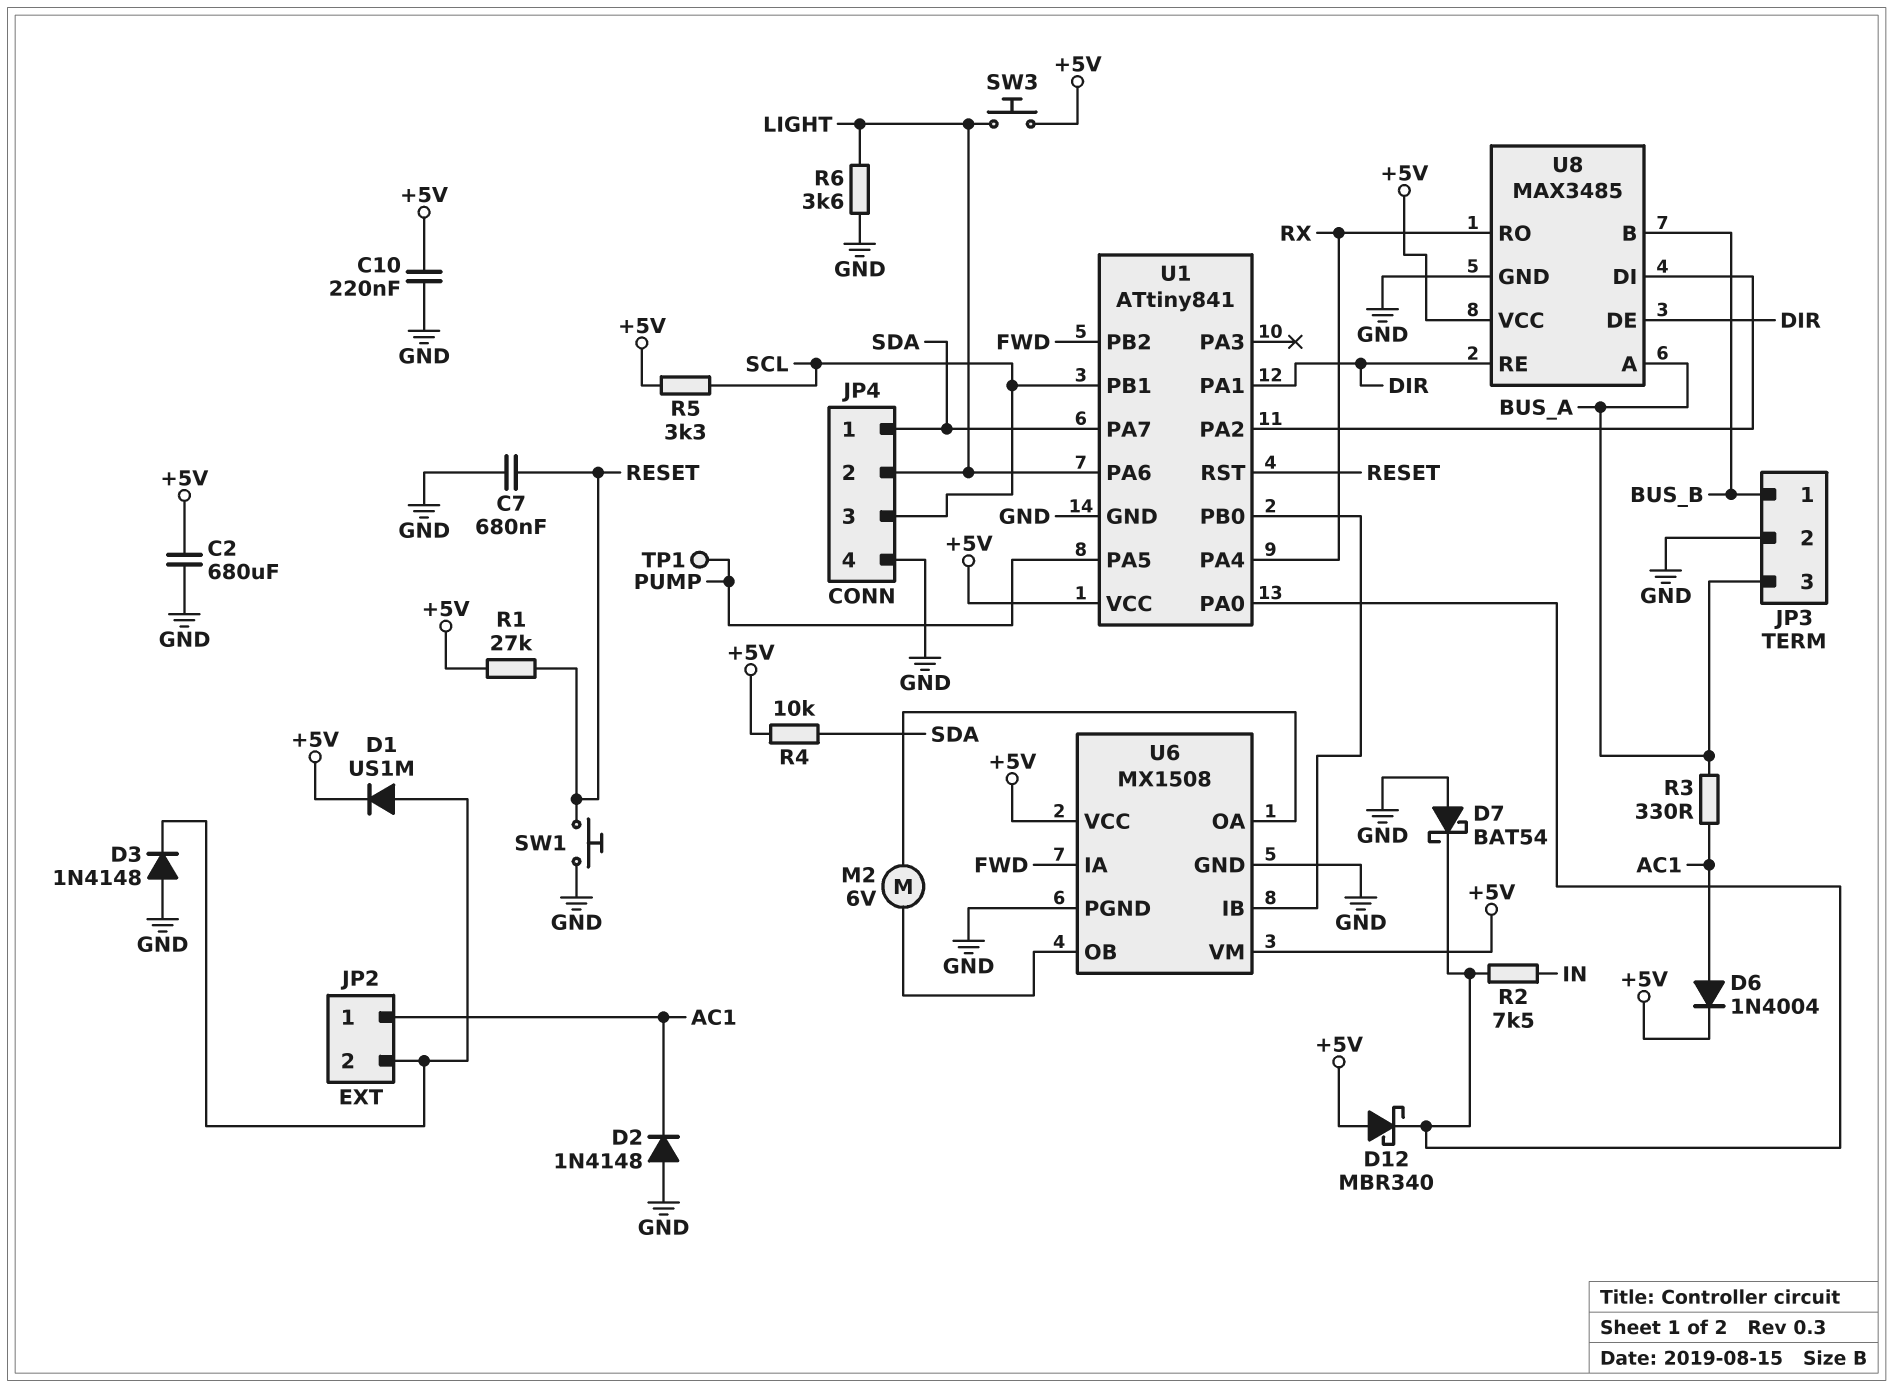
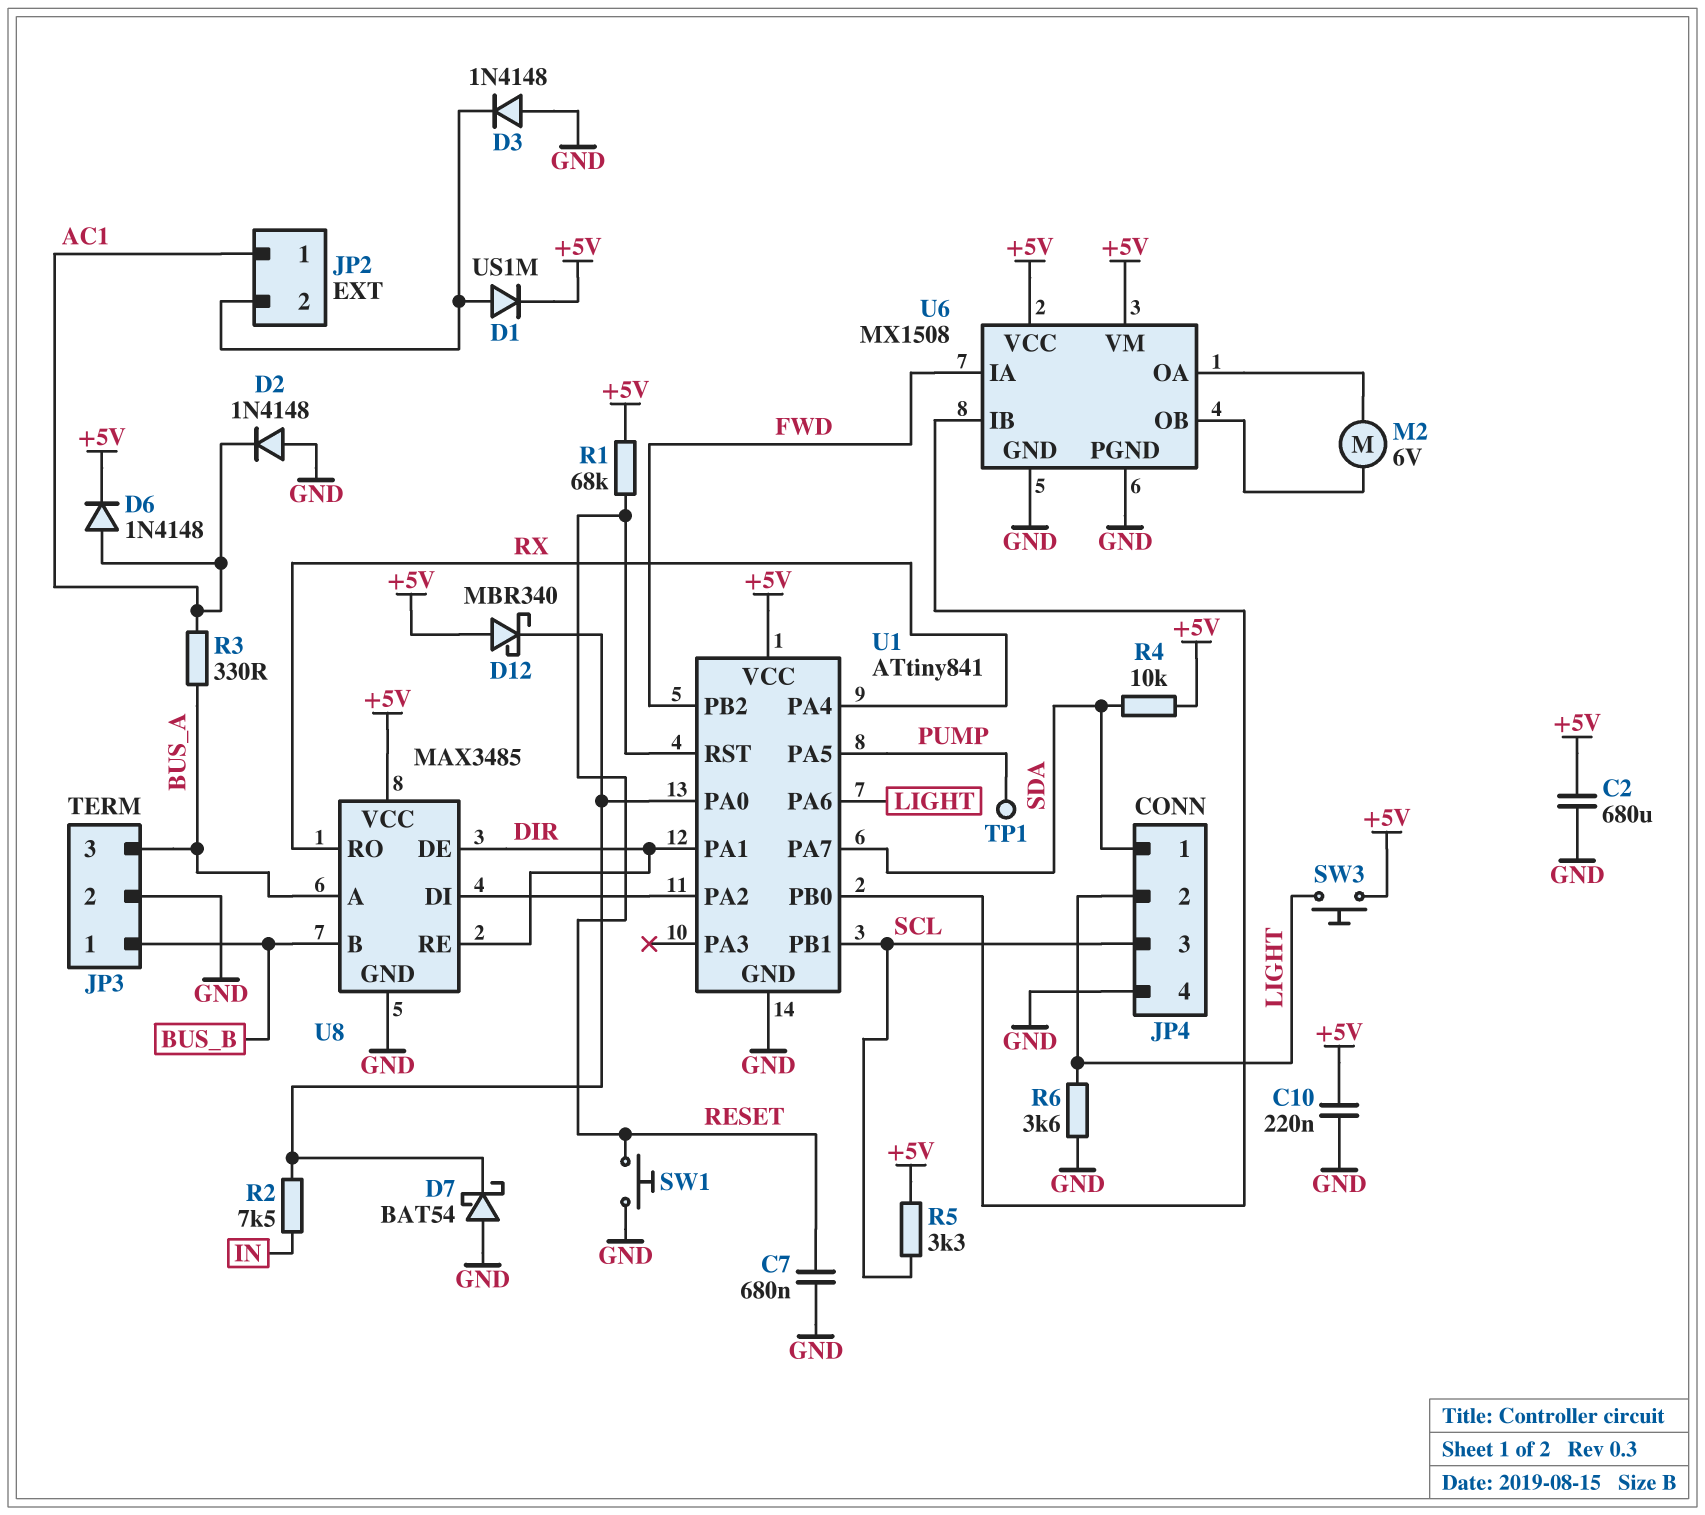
D6: diode 1N4004 (A AC1, K +5V) -> diode 1N4148 (A AC1, K +5V)
R1: 27k (+5V, RESET) -> 68k (+5V, RESET)

